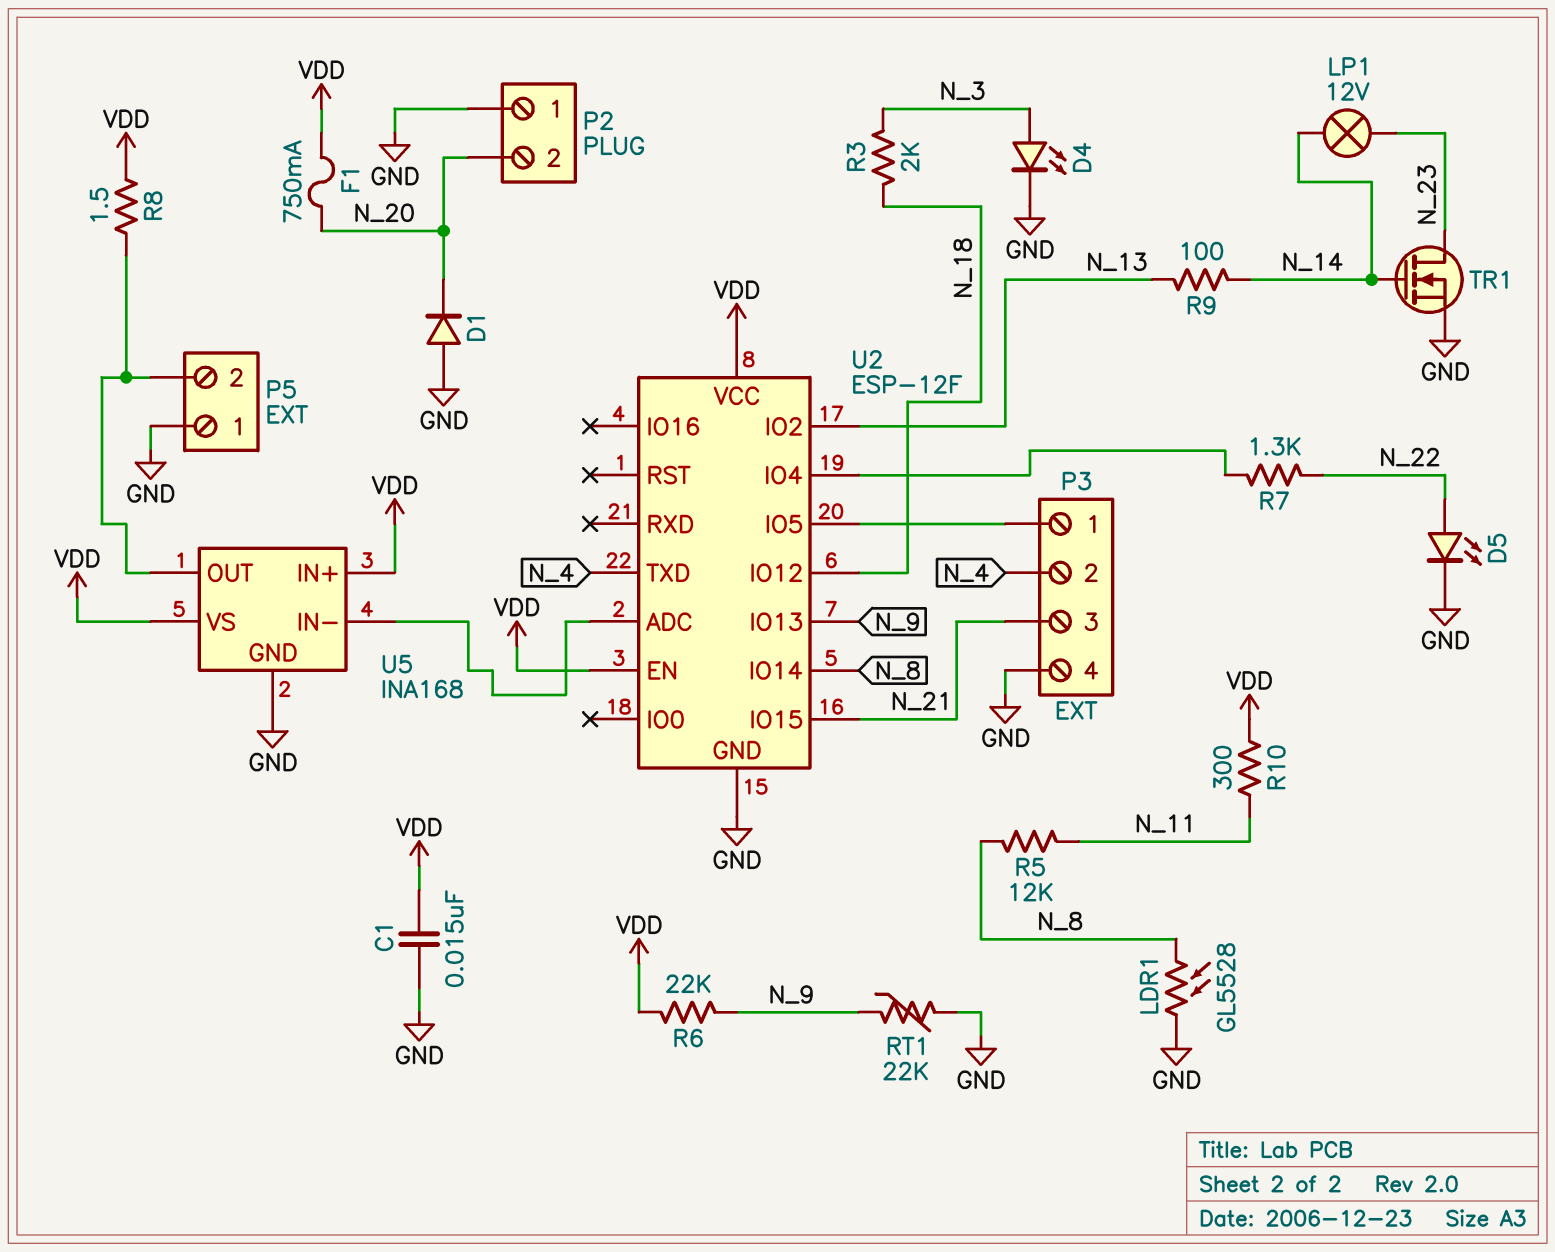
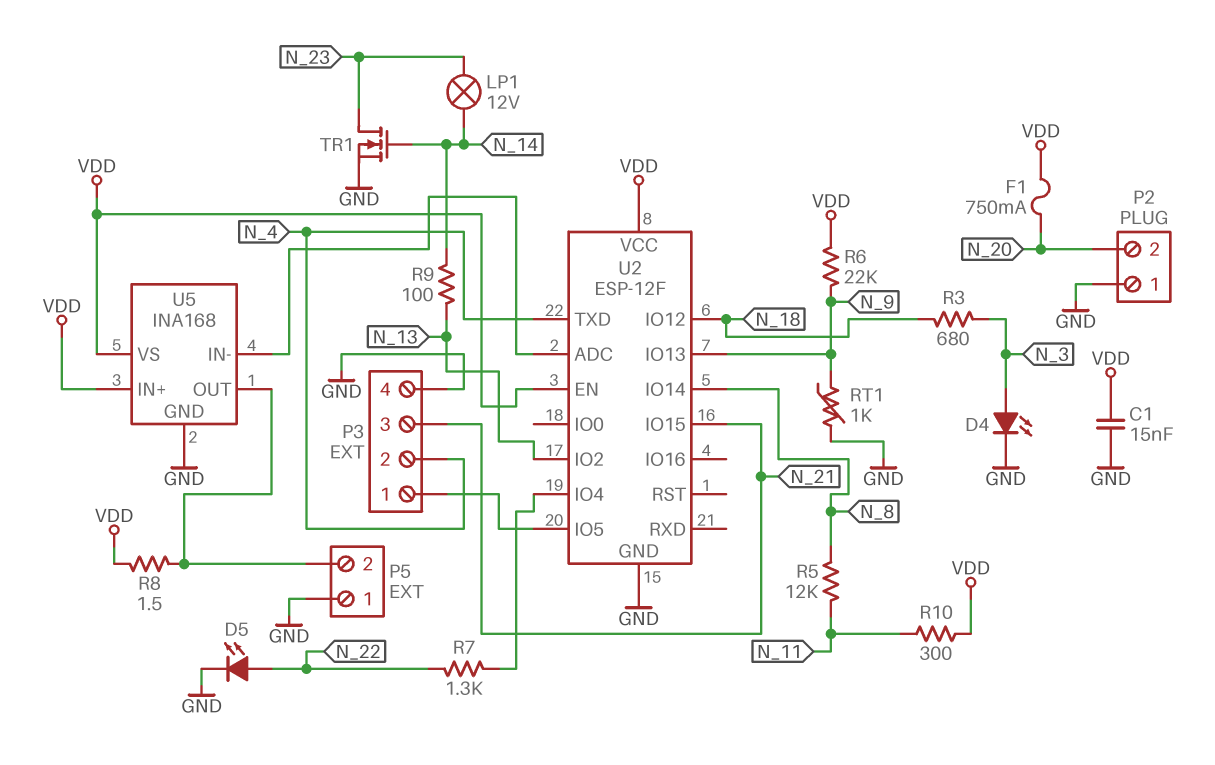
D1: diode (A GND, K N_20) -> none
LDR1: GL5528 (GND, N_8) -> none
R3: 2k (N_3, N_18) -> 680 (N_3, N_18)
RT1: 22k (GND, N_9) -> 1k (GND, N_9)

